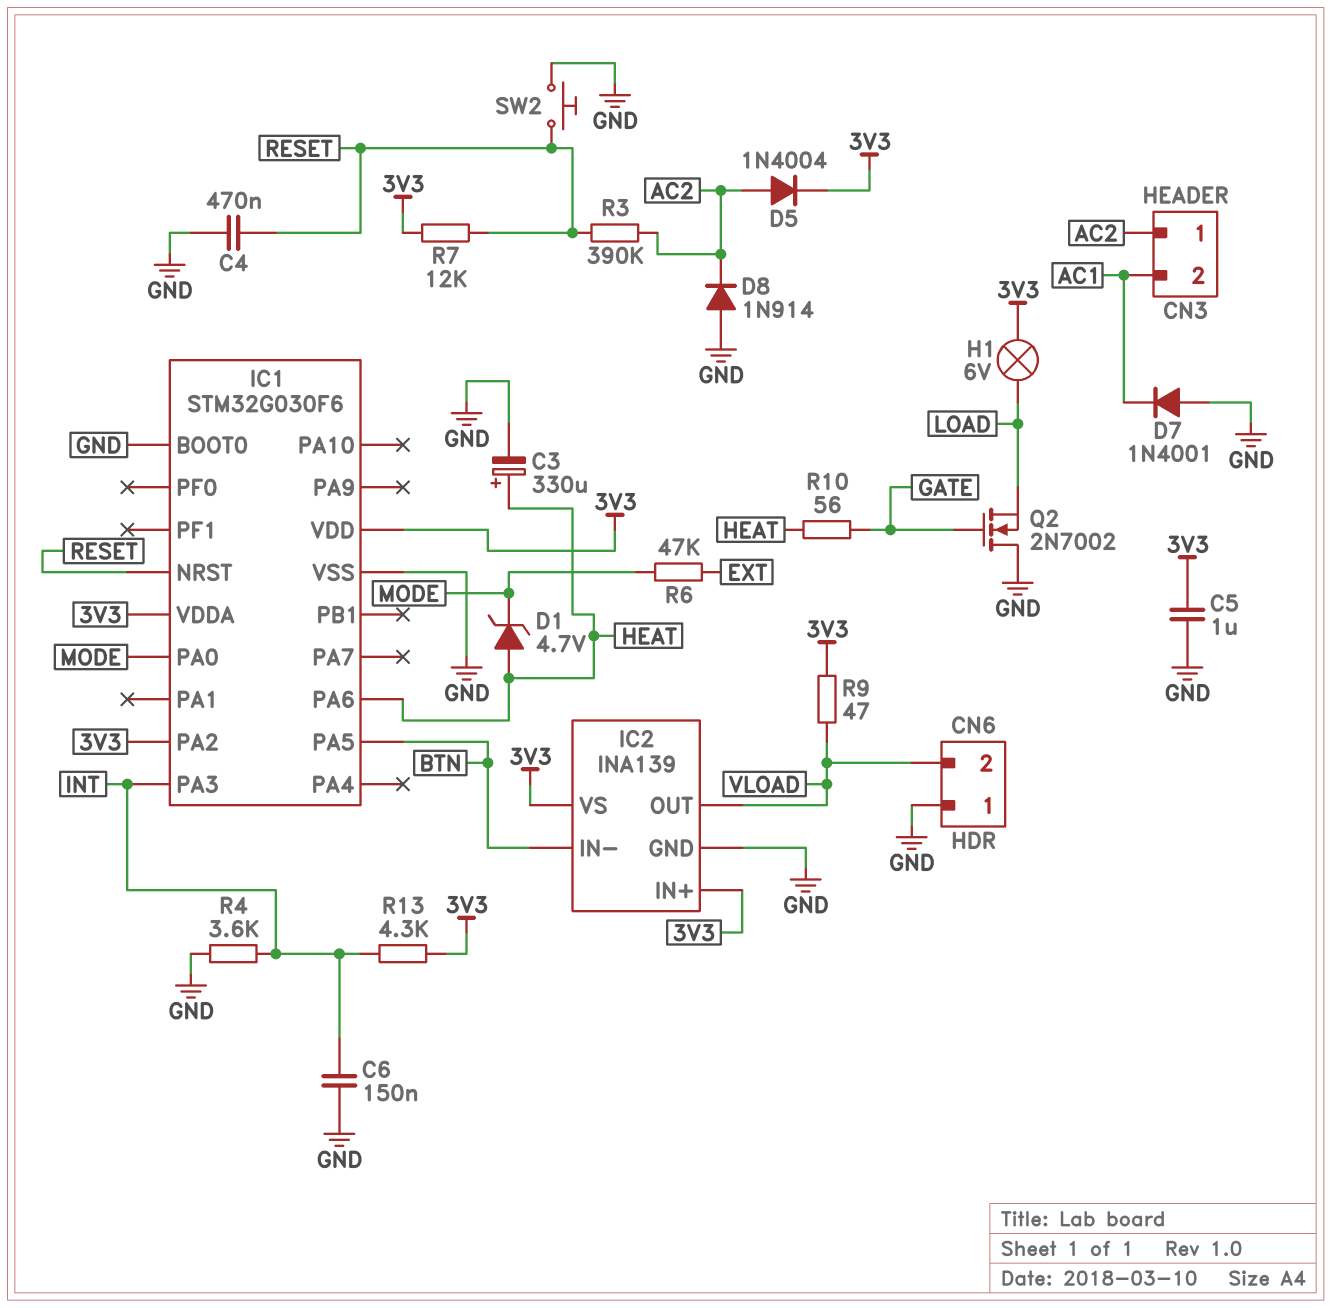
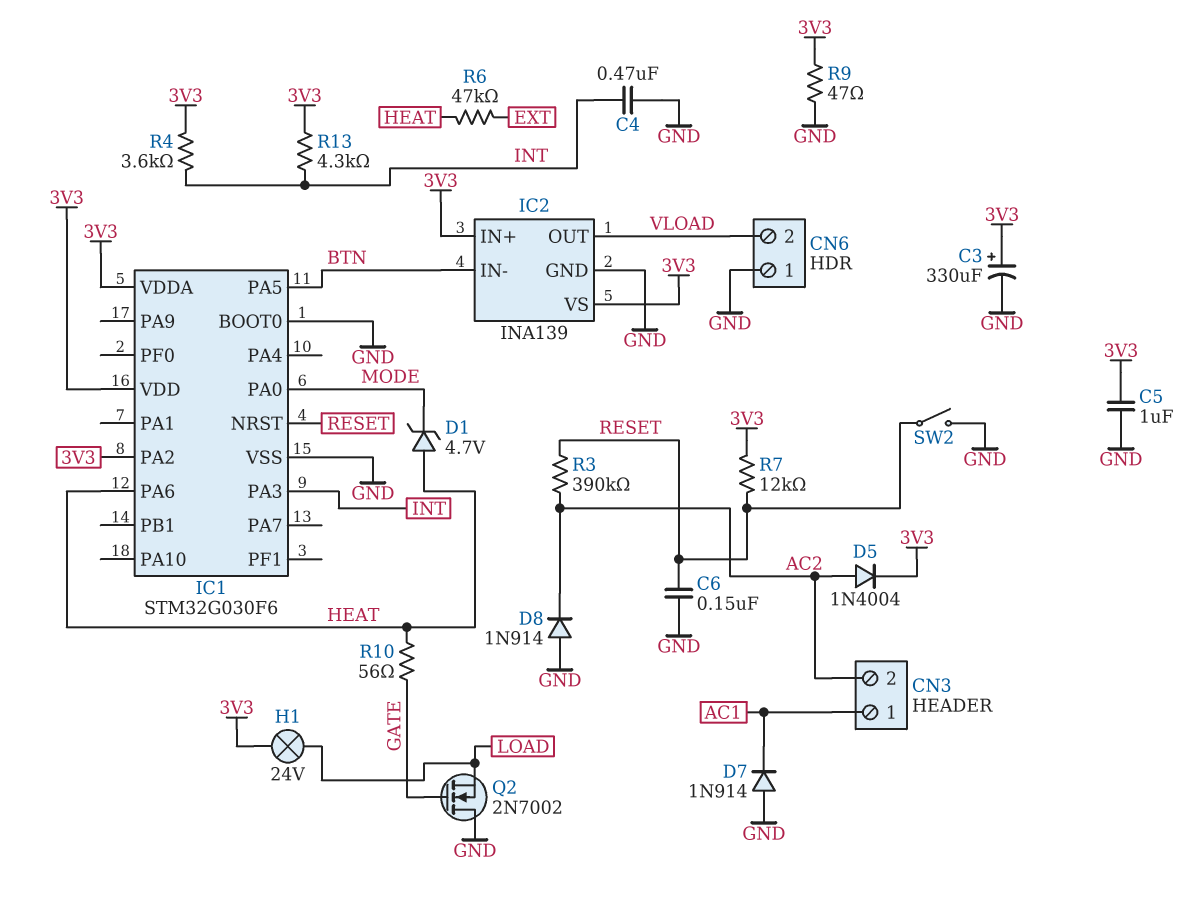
C3: 330uF (plus HEAT, minus GND) -> 330uF (plus 3V3, minus GND)
C4: 470nF (GND, RESET) -> 470nF (GND, INT)
C6: 150nF (GND, INT) -> 150nF (GND, RESET)
CN3 pin 1: AC2 -> AC1
CN3 pin 2: AC1 -> AC2
D7: diode 1N4001 (A GND, K AC1) -> diode 1N914 (A GND, K AC1)
H1: lamp 6V (3V3, LOAD) -> lamp 24V (3V3, LOAD)
R4: 3.6k (GND, INT) -> 3.6k (3V3, INT)
R6: 47k (EXT, MODE) -> 47k (EXT, HEAT)
R9: 47 (3V3, VLOAD) -> 47 (3V3, GND)
SW2: button (GND, RESET) -> switch (GND, RESET)

